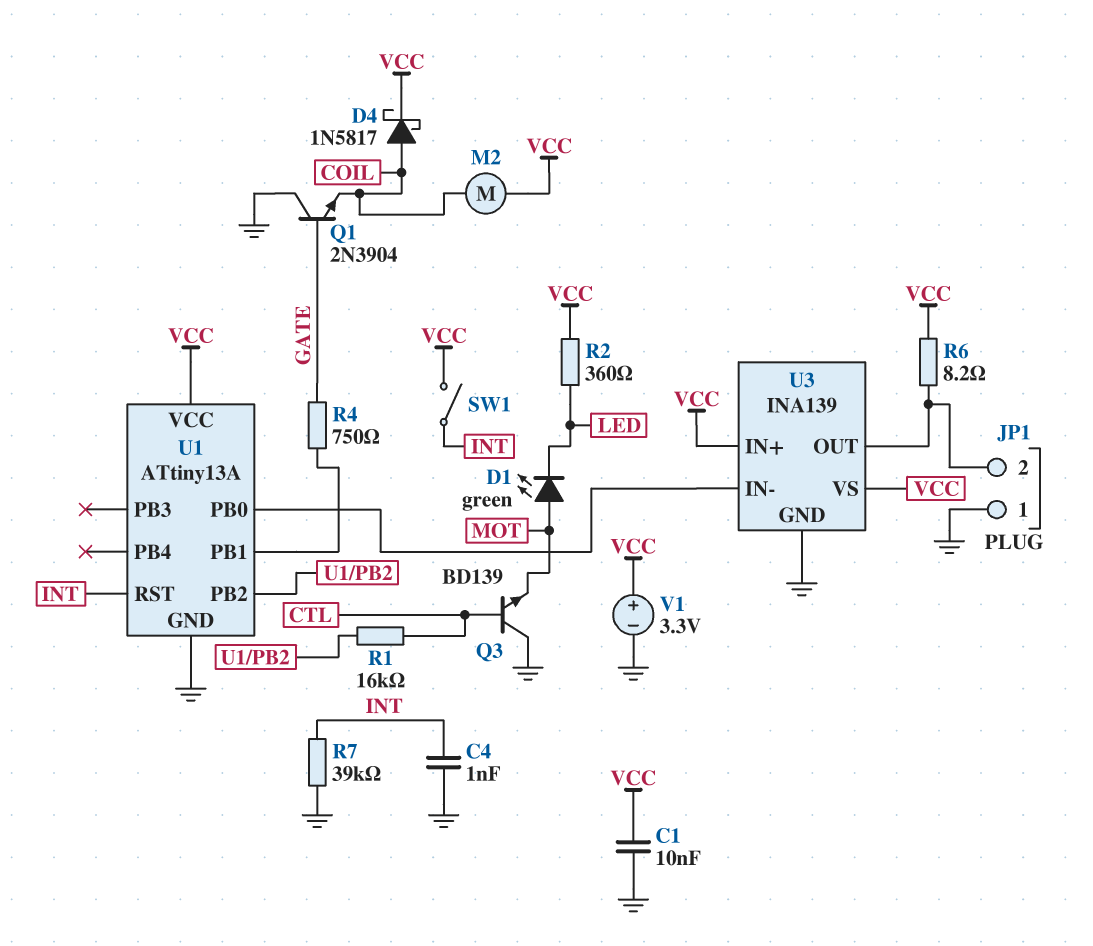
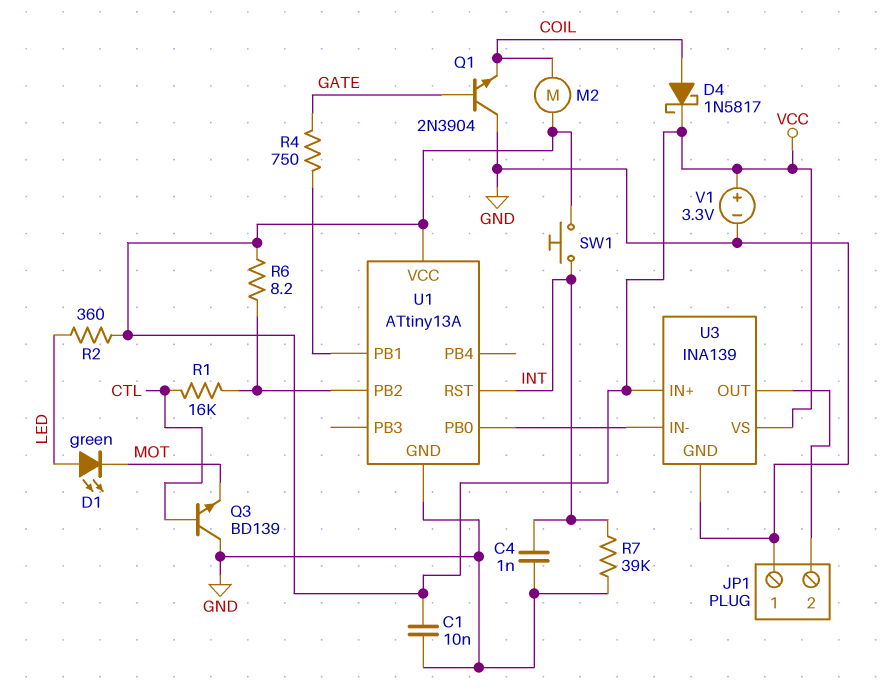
D1: LED green (A MOT, K LED) -> LED green (A LED, K MOT)
R6: 8.2 (JP1/2, VCC) -> 8.2 (U1/PB2, VCC)
SW1: switch (INT, VCC) -> button (INT, VCC)

